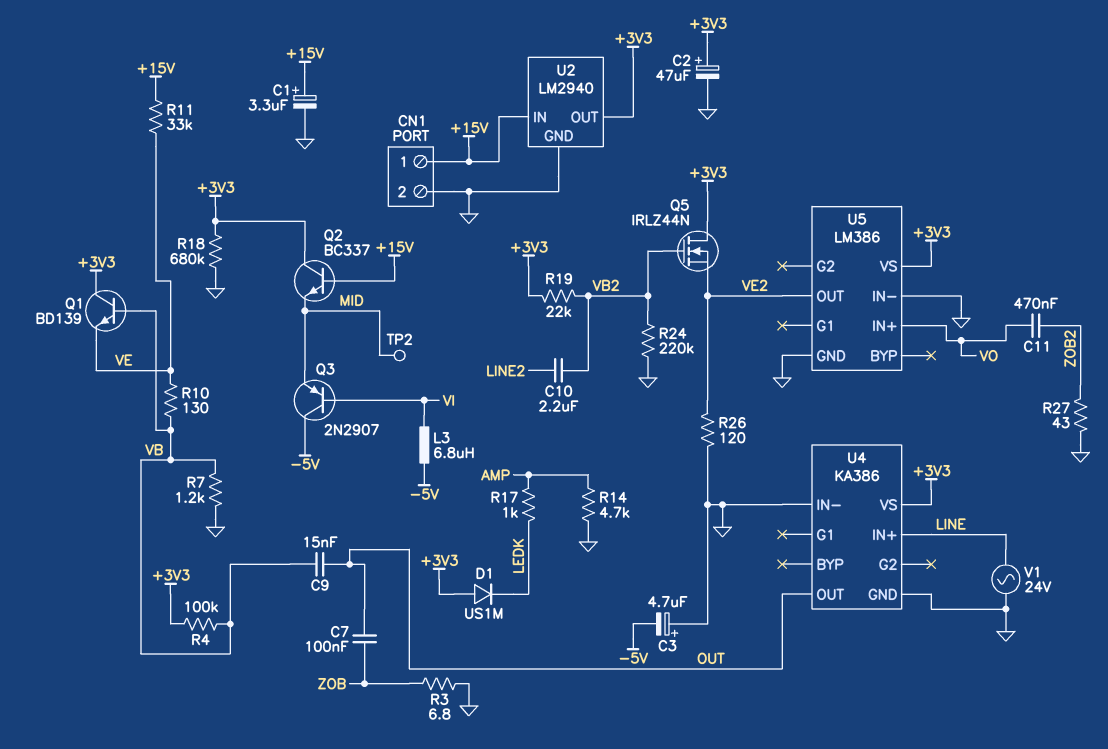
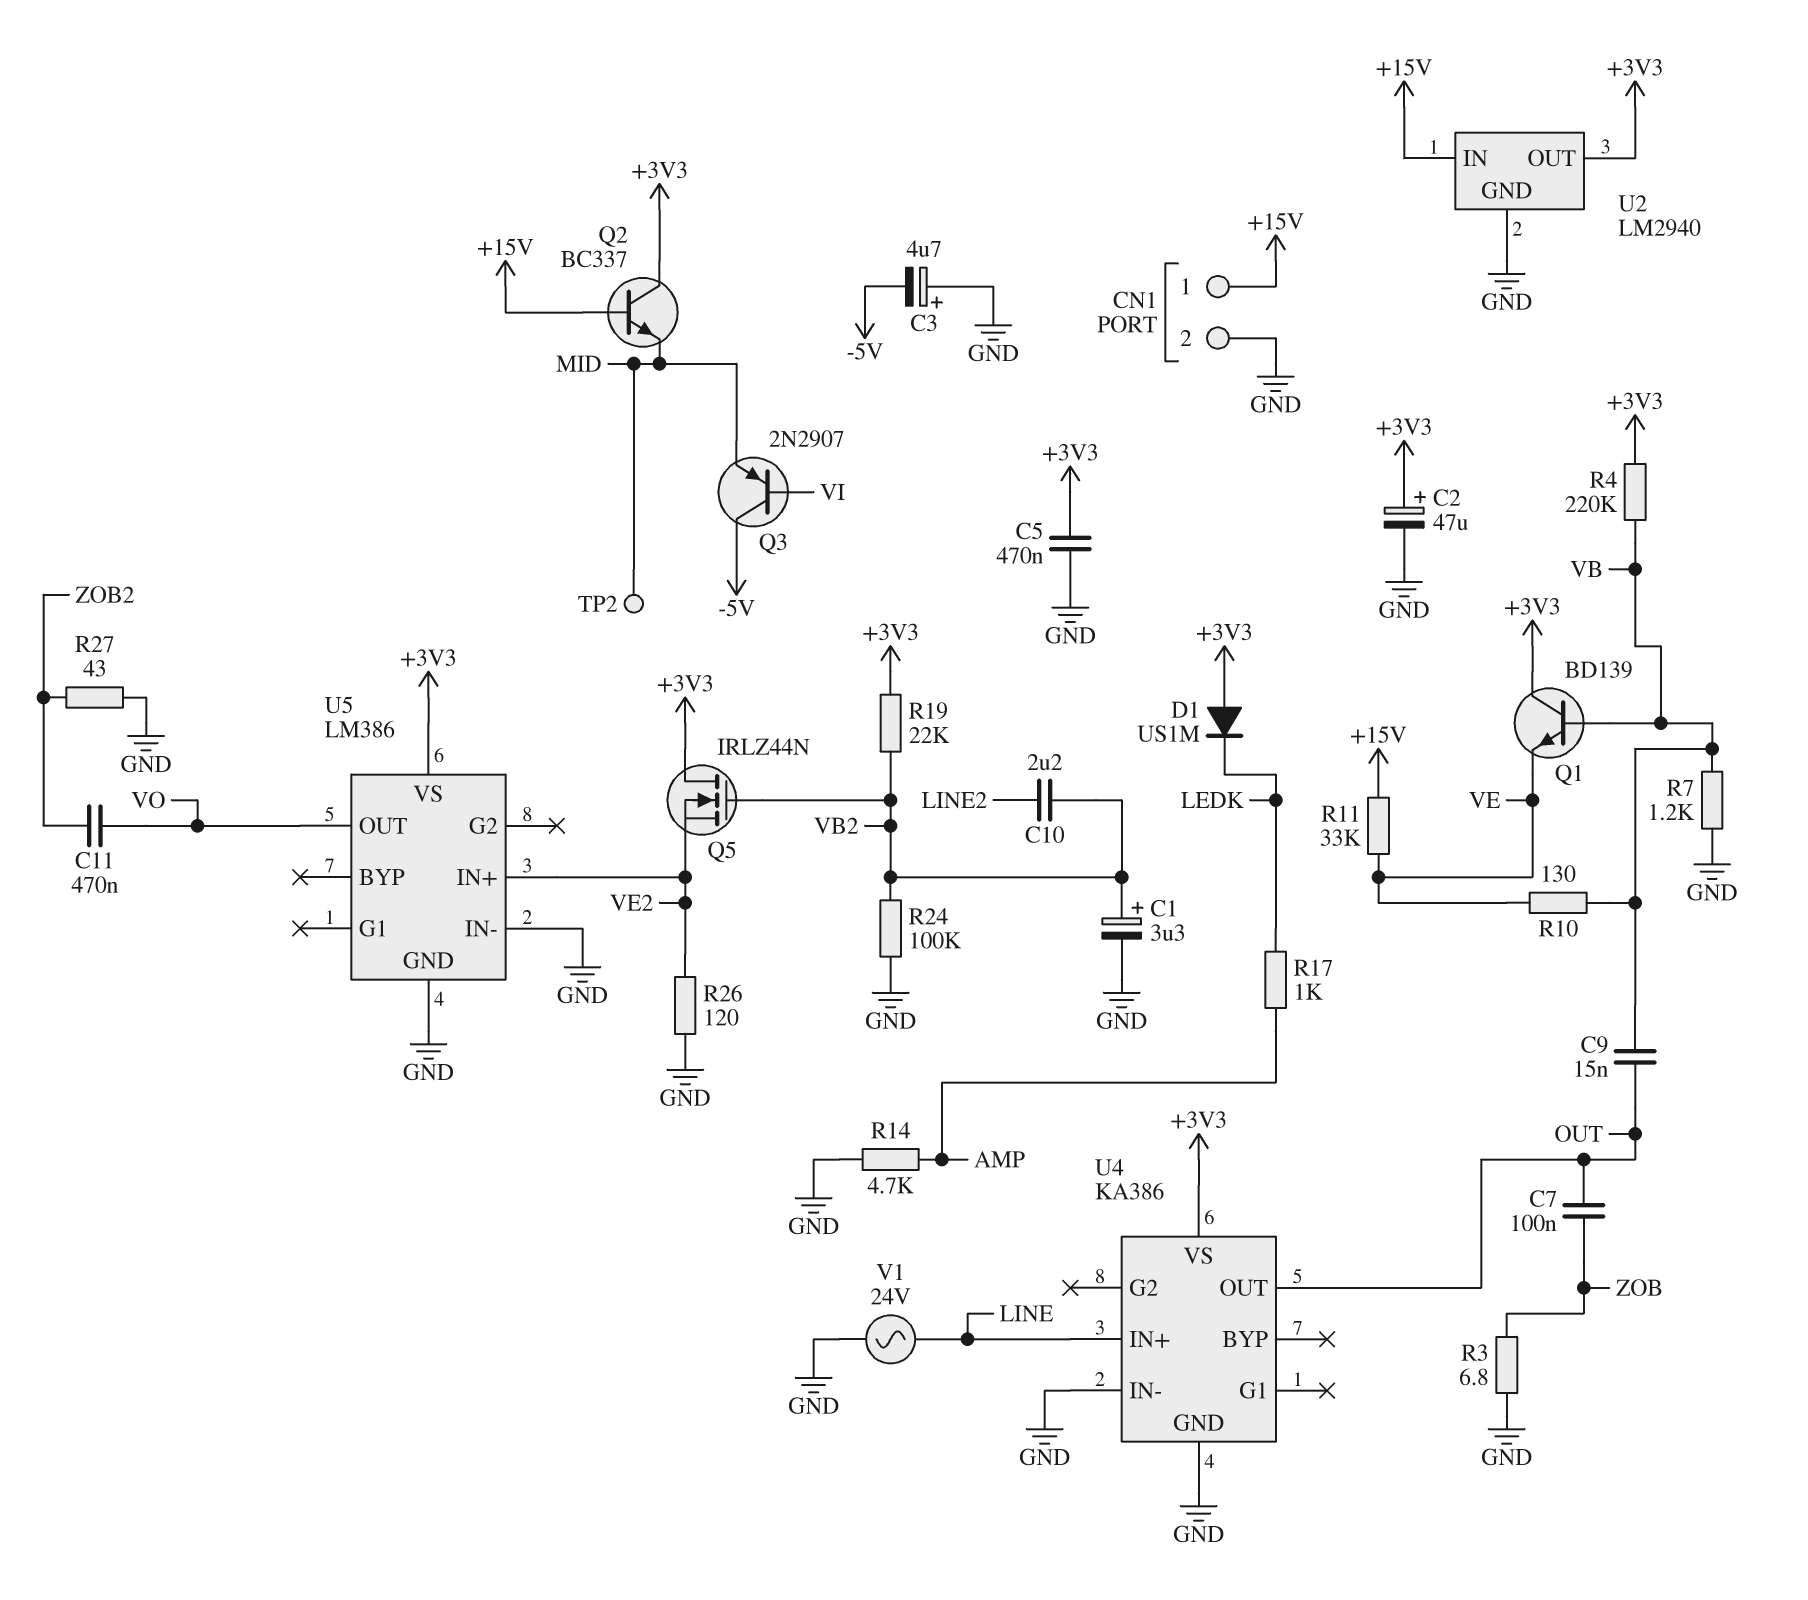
C1: 3.3uF (plus +15V, minus GND) -> 3.3uF (plus VB2, minus GND)
C5: none -> 470nF (+3V3, GND)
L3: 6.8uH (-5V, VI) -> none
R4: 100k (+3V3, VB) -> 220k (+3V3, VB)
R18: 680k (+3V3, GND) -> none
R24: 220k (GND, VB2) -> 100k (GND, VB2)
U5 pin IN+: VO -> VE2
U5 pin OUT: VE2 -> VO

